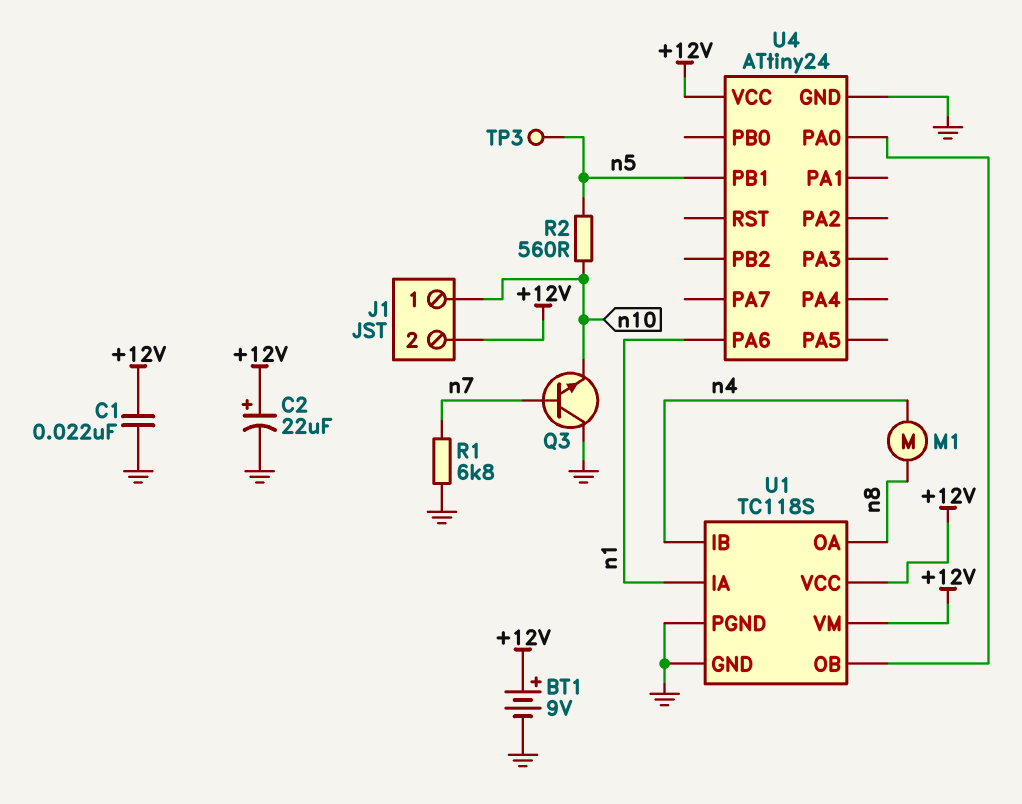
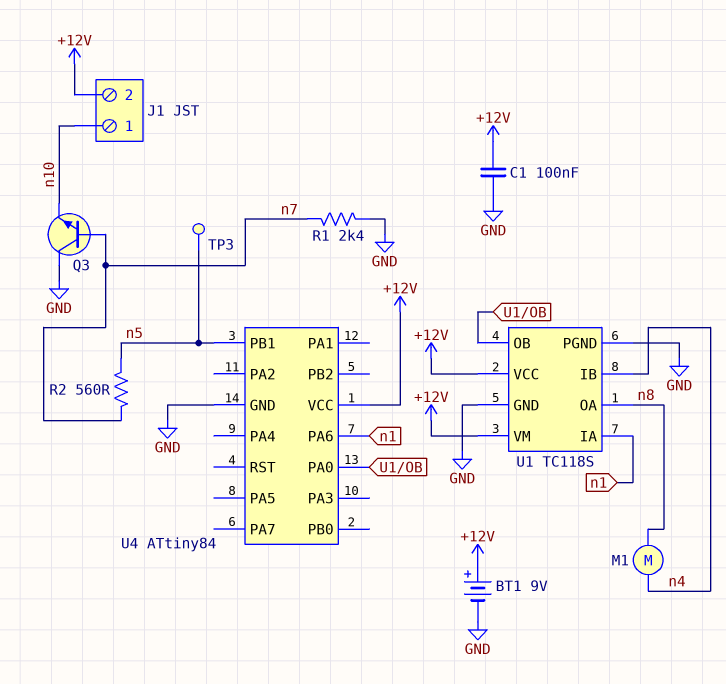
C1: 22nF (+12V, GND) -> 100nF (+12V, GND)
C2: 22uF (plus +12V, minus GND) -> none
R1: 6.8k (GND, n7) -> 2.4k (GND, n7)
R2: 560 (n5, n10) -> 560 (n5, n7)
U4: ATtiny24 -> ATtiny84

